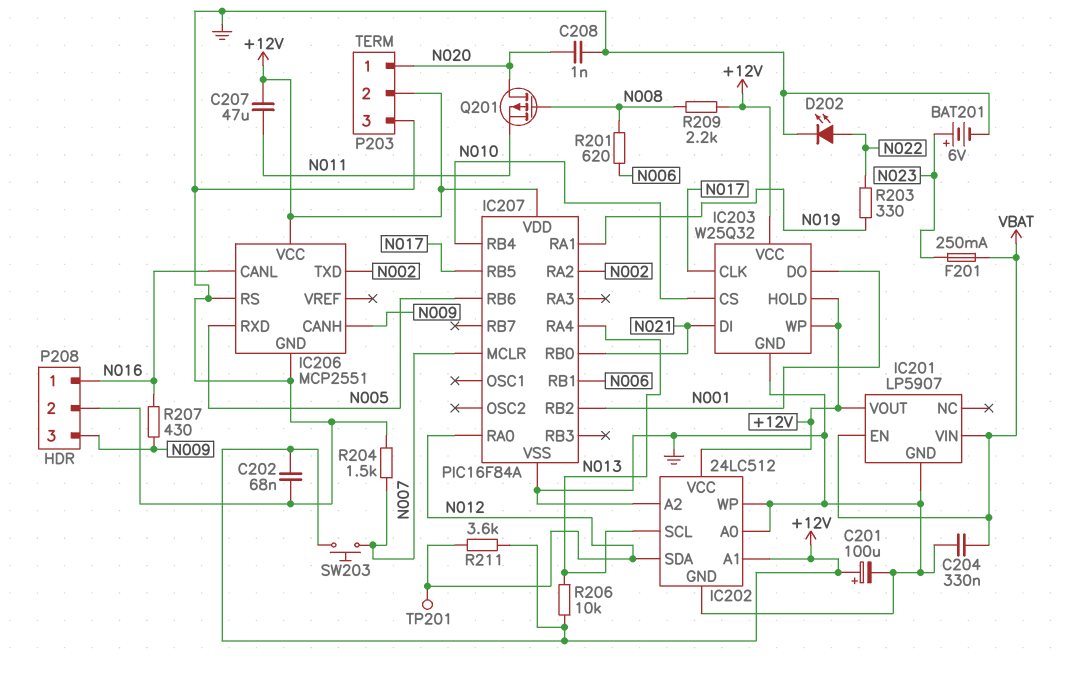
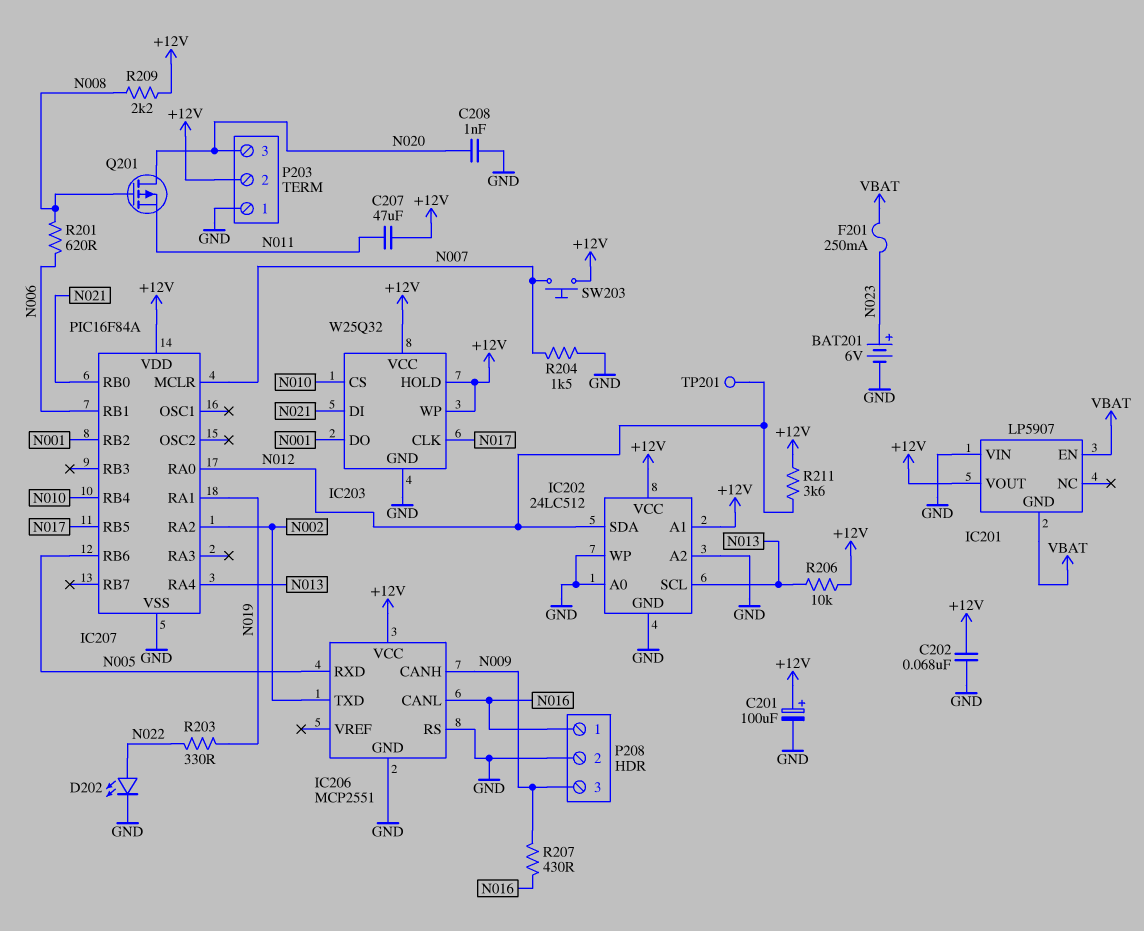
C204: 330nF (GND, VBAT) -> none
IC201 pin GND: GND -> VBAT
IC201 pin VIN: VBAT -> GND
P203 pin 1: N020 -> GND
P203 pin 3: GND -> N020

